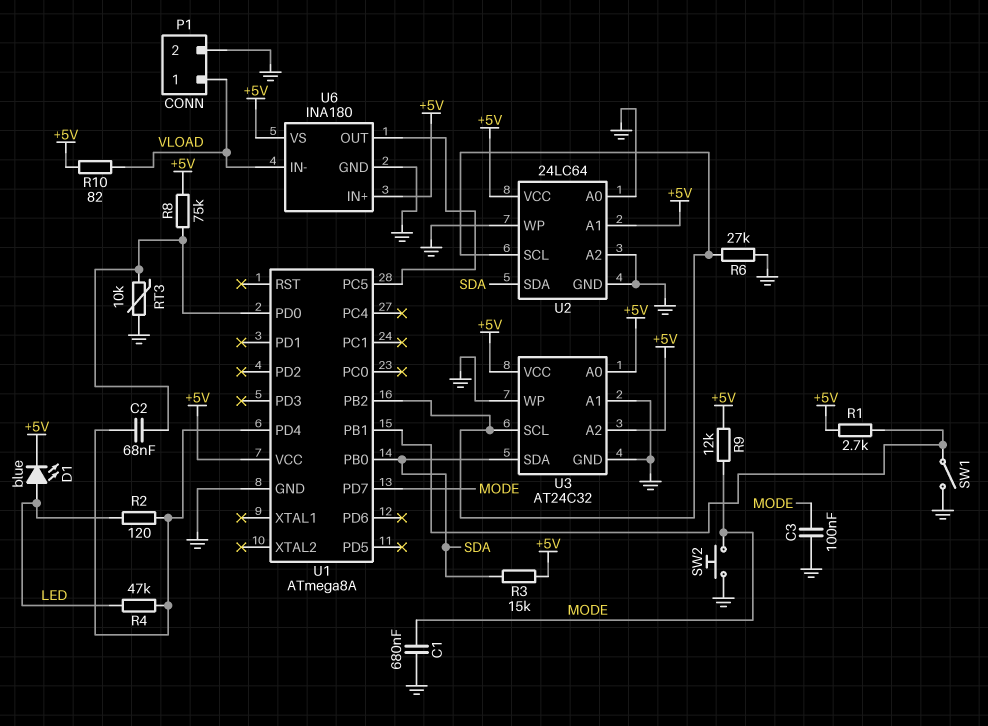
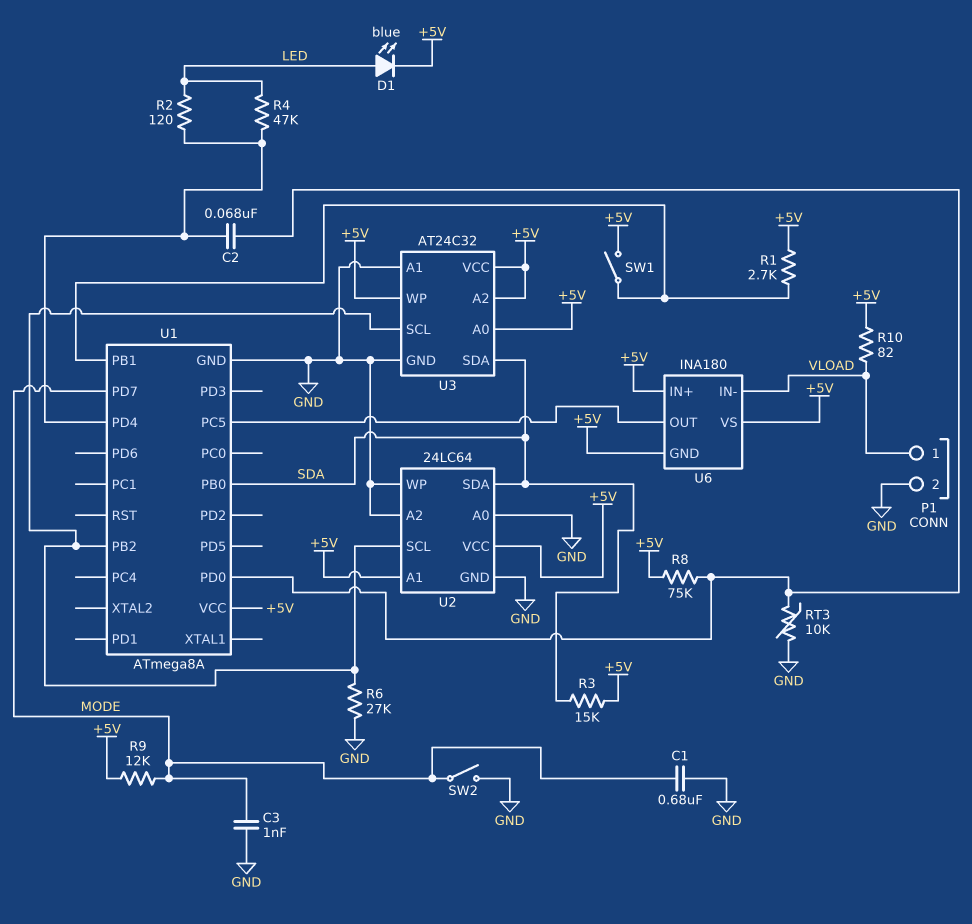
C3: 100nF (GND, MODE) -> 1nF (GND, MODE)
SW1: switch (GND, U1/PB1) -> switch (+5V, U1/PB1)
SW2: button (GND, MODE) -> switch (GND, MODE)
U3 pin WP: GND -> +5V
U6 pin GND: GND -> +5V

